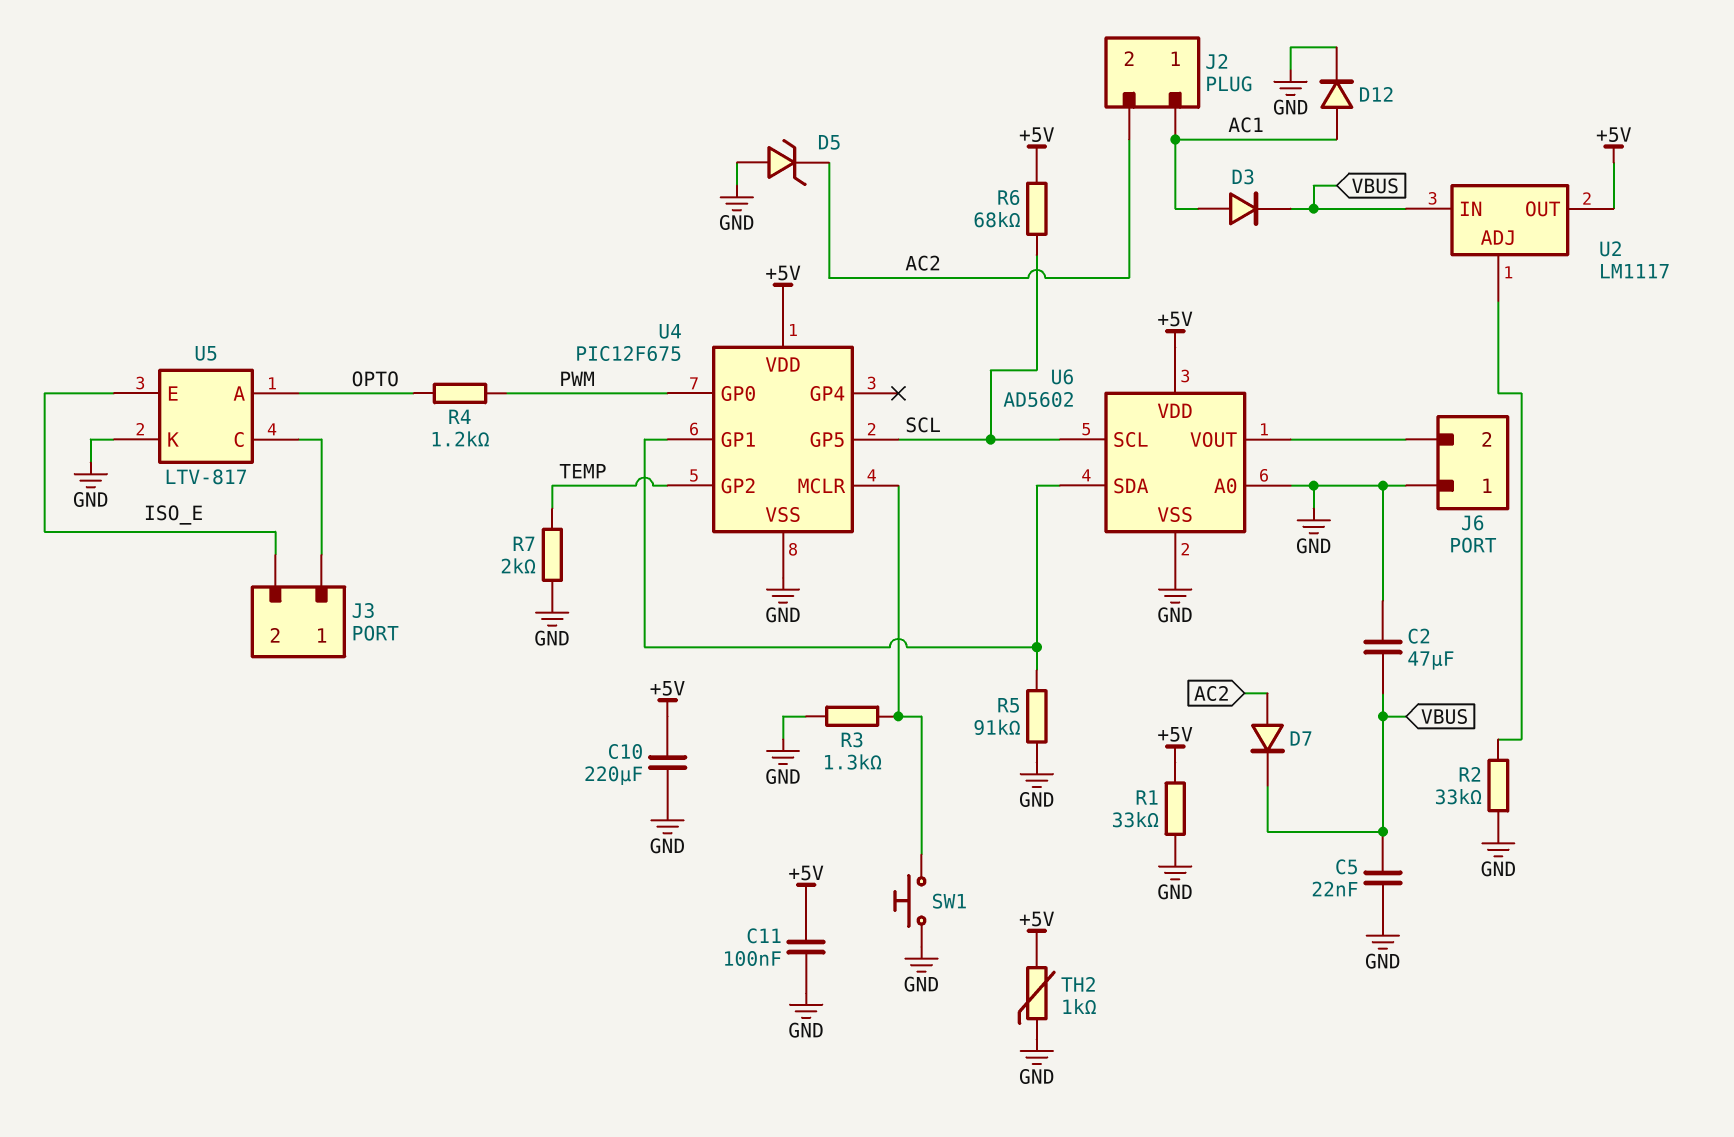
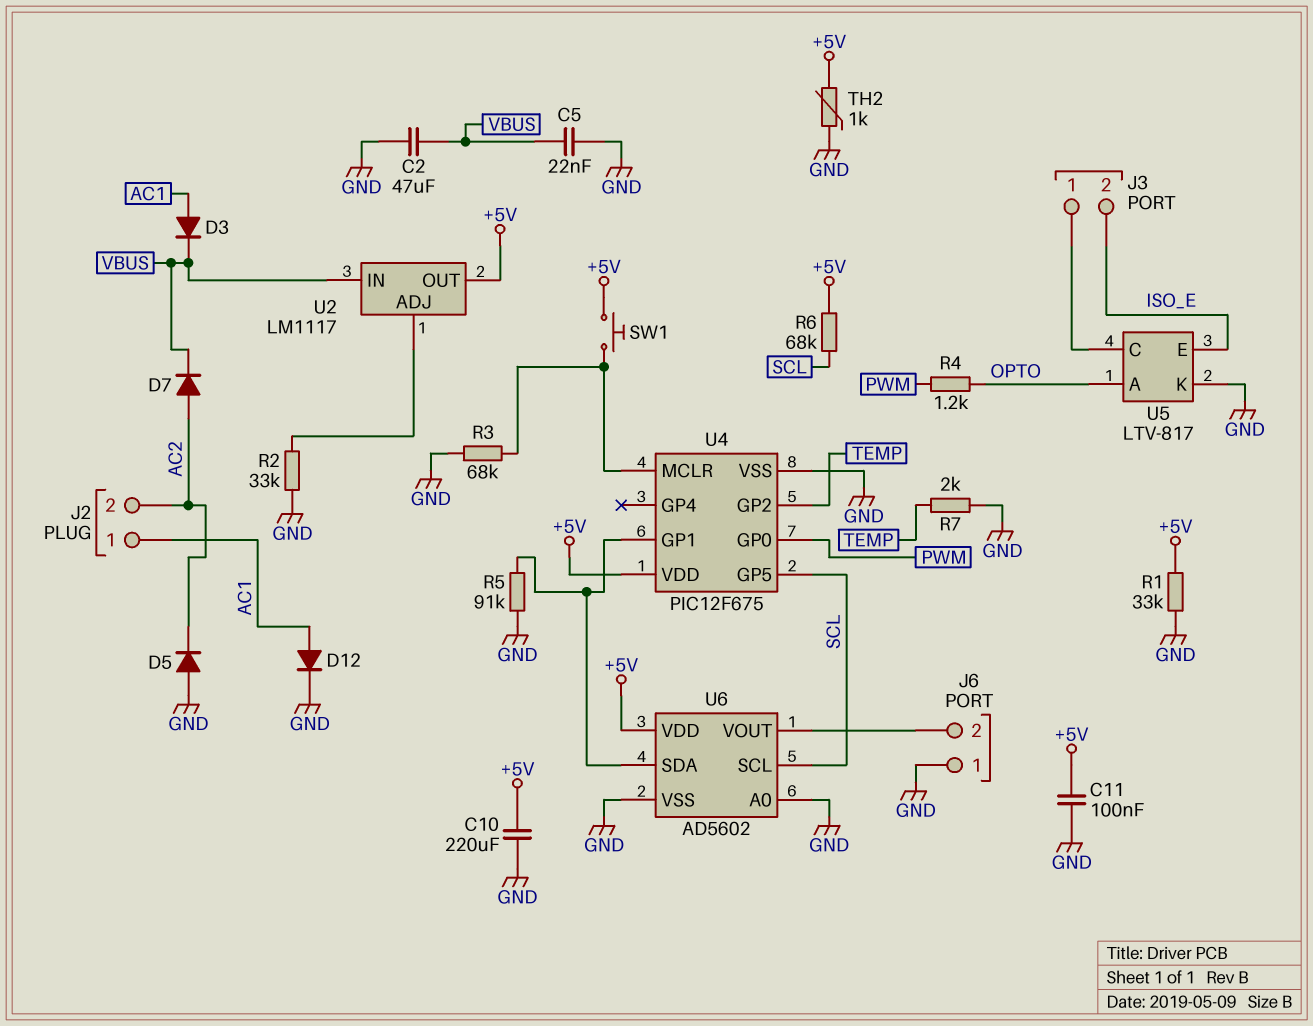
D5: zener (A GND, K AC2) -> diode (A GND, K AC2)
R3: 1.3k (GND, U4/MCLR) -> 68k (GND, U4/MCLR)
SW1: button (GND, U4/MCLR) -> button (+5V, U4/MCLR)

